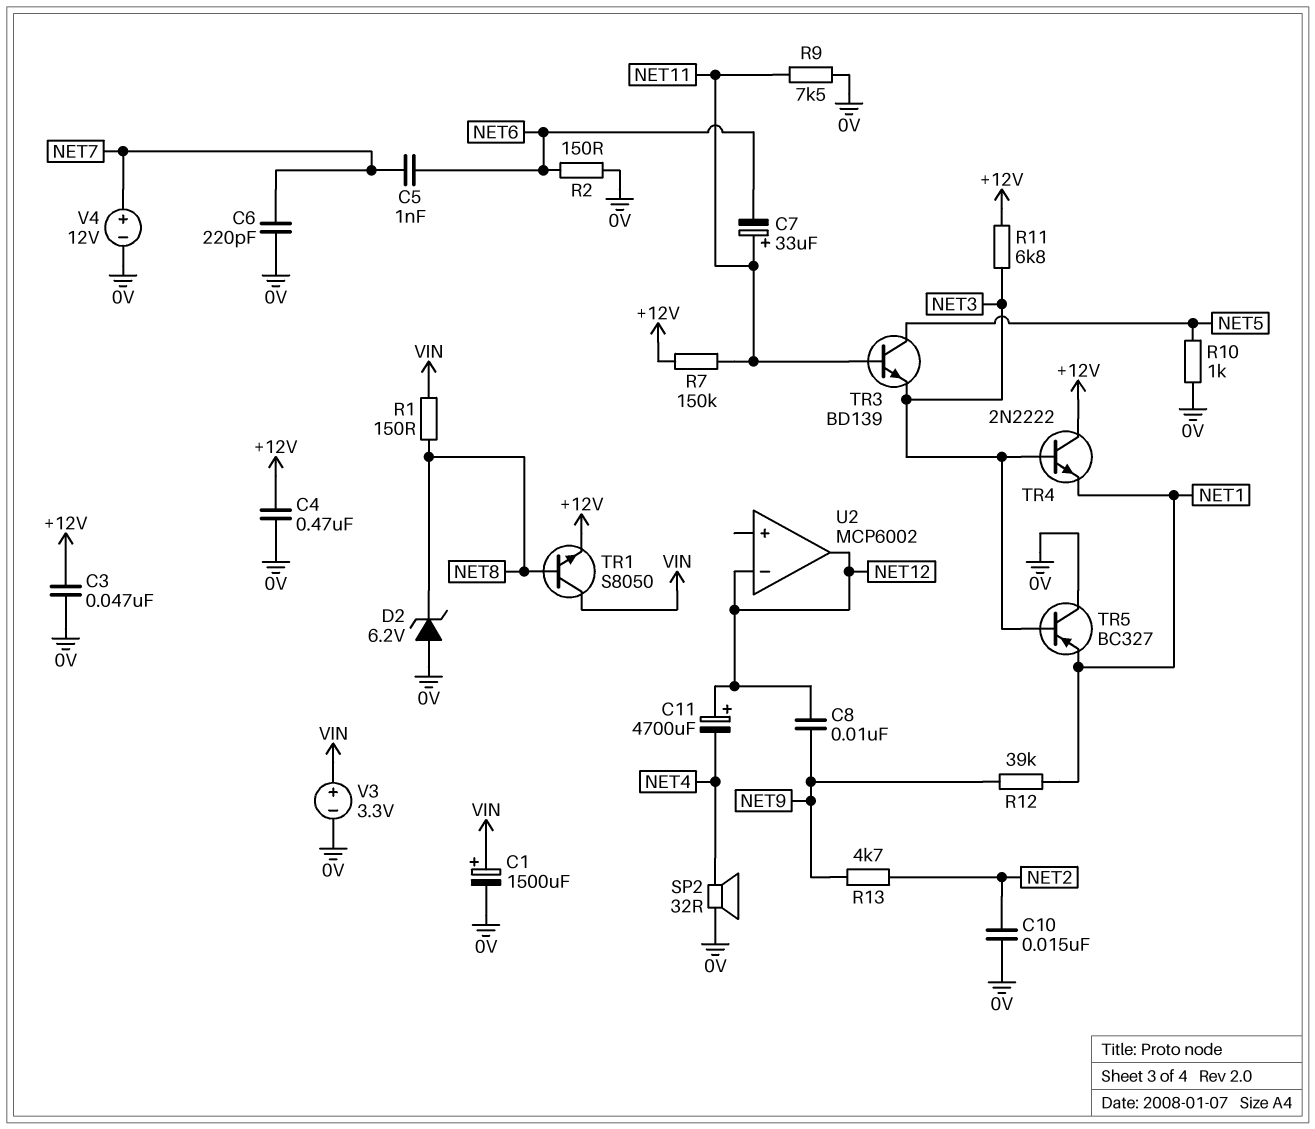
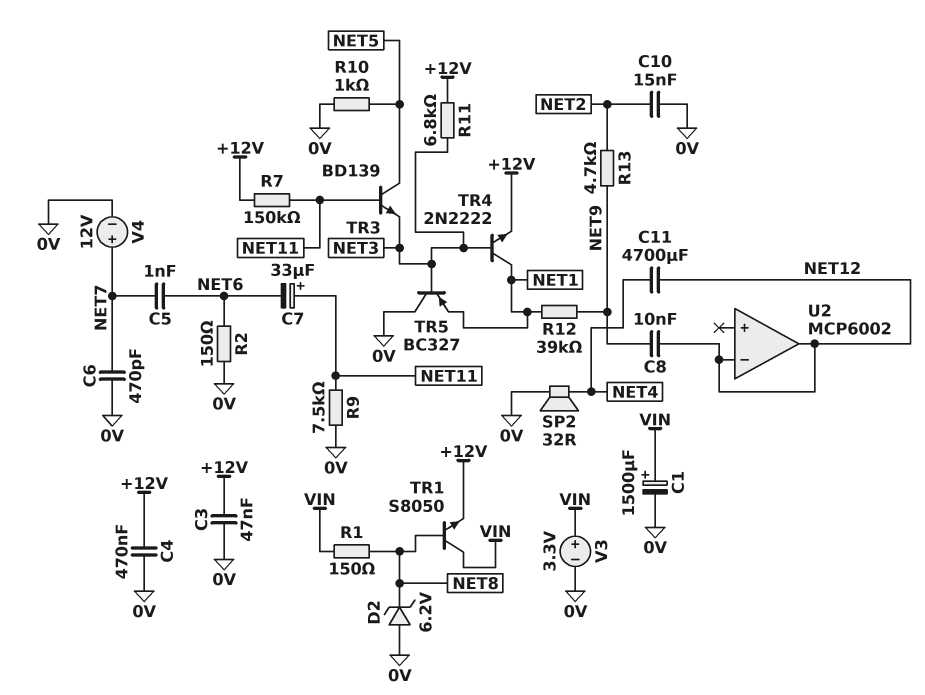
C6: 220pF (0V, NET7) -> 470pF (0V, NET7)
C11: 4700uF (plus NET12, minus NET4) -> 4700uF (NET4, NET12)
TR4: NPN 2N2222 (B NET3, C +12V, E NET1) -> NPN 2N2222 (B NET3, C NET1, E +12V)

